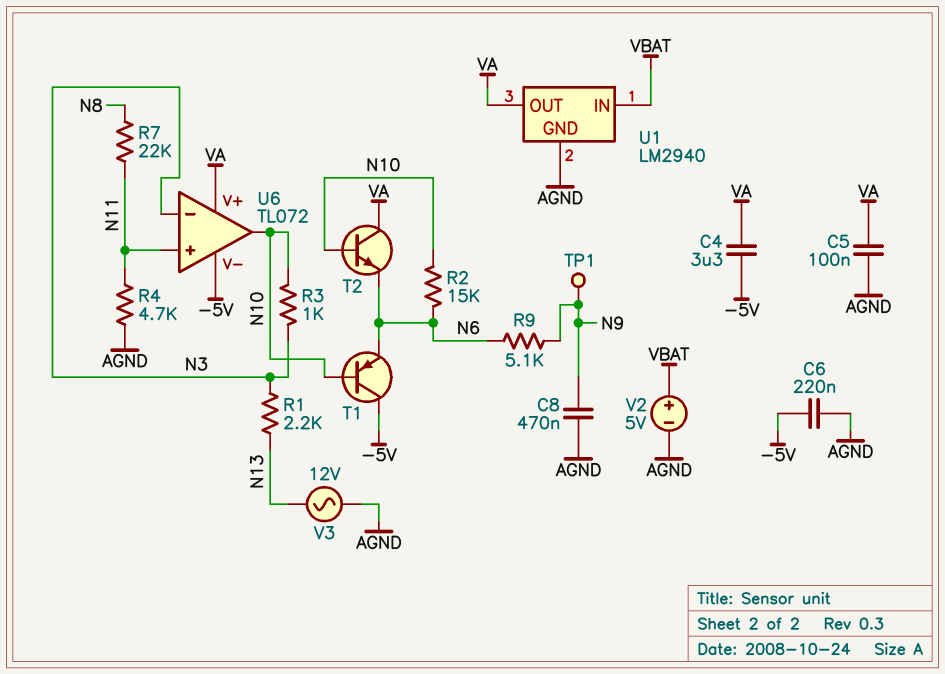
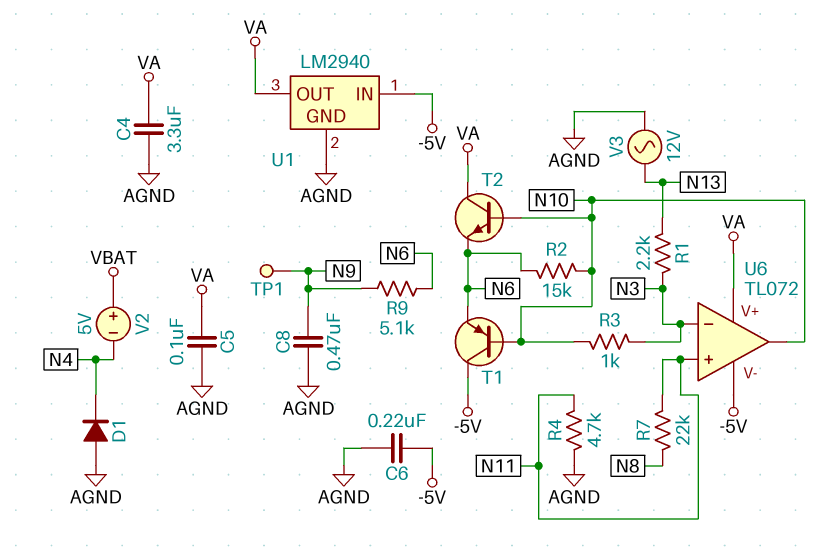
C4: 3.3uF (-5V, VA) -> 3.3uF (AGND, VA)
D1: none -> diode (A AGND, K N4)
U1 pin IN: VBAT -> -5V
V2: 5V (plus VBAT, minus AGND) -> 5V (plus VBAT, minus N4)

